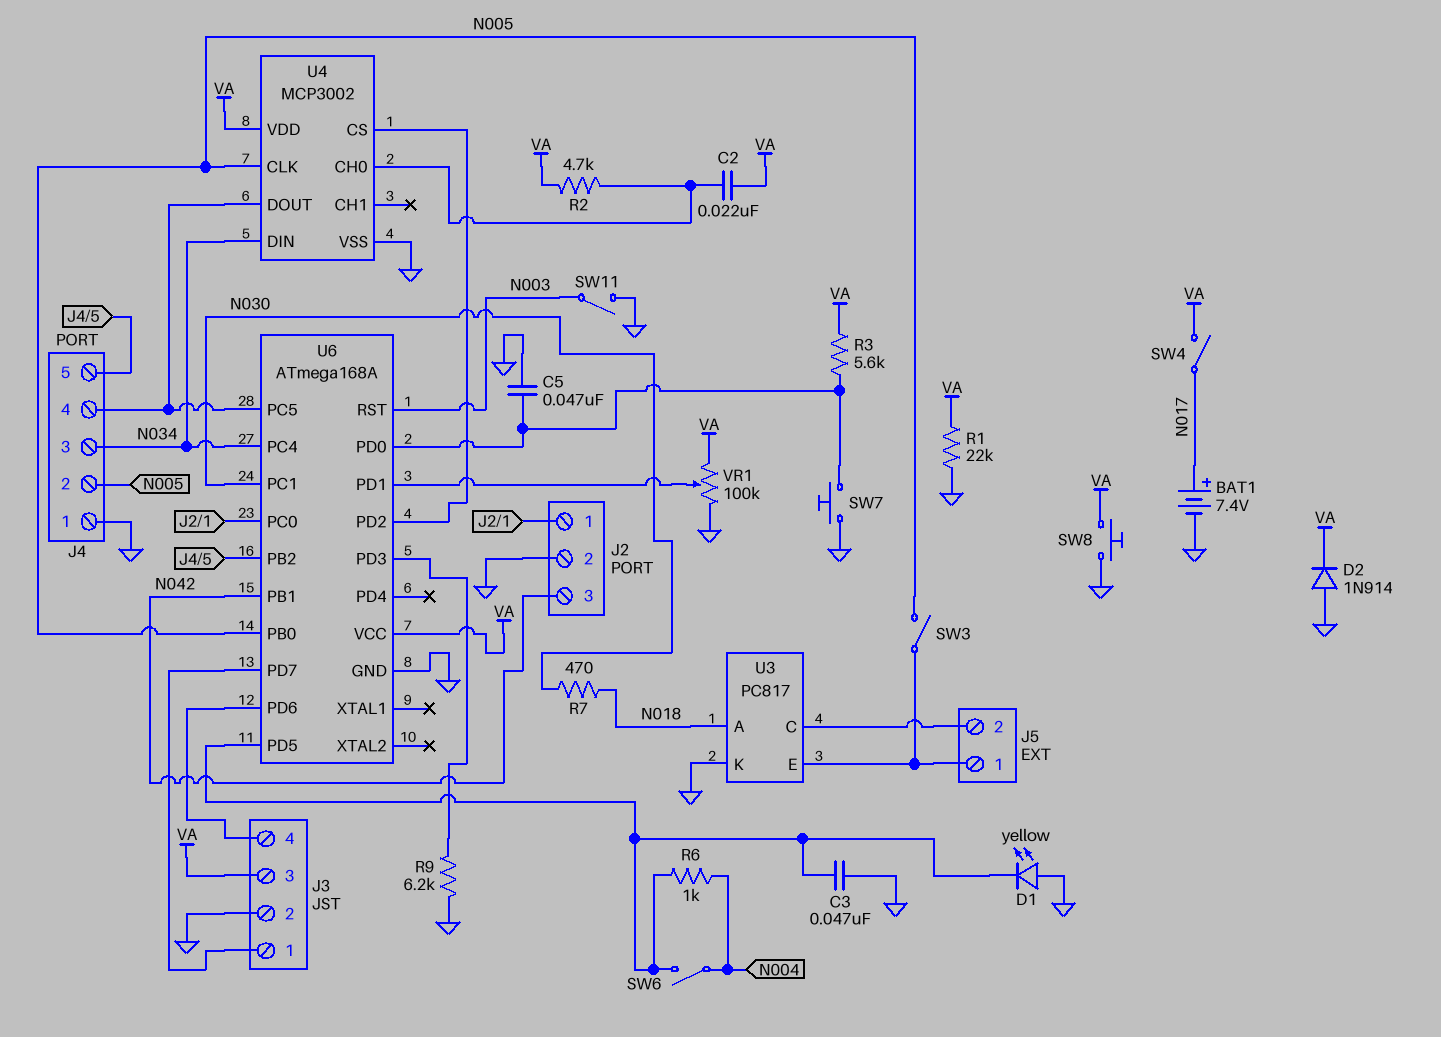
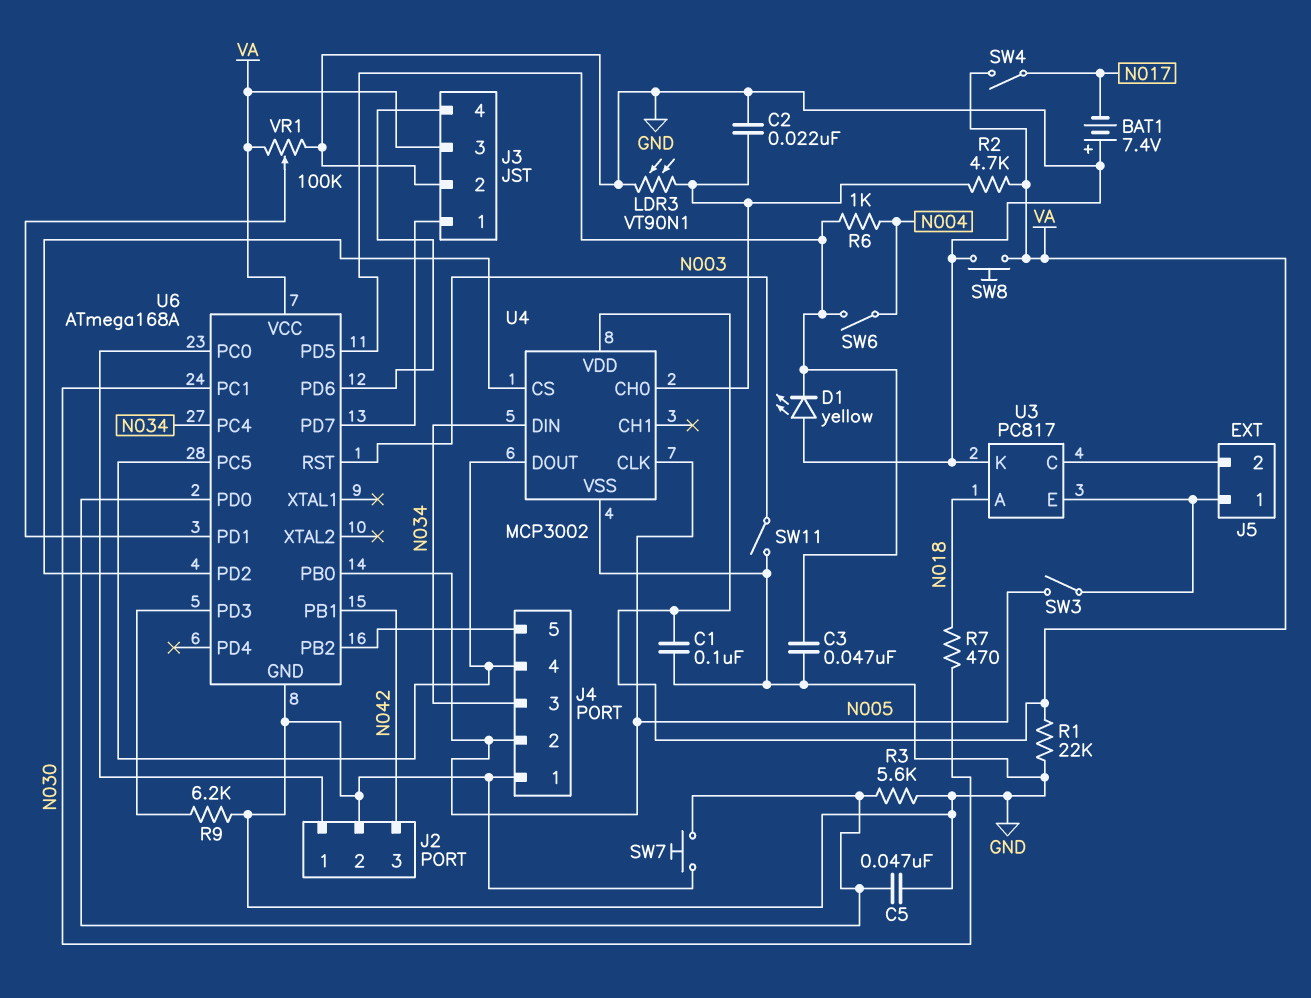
BAT1: 7.4V (plus N017, minus GND) -> 7.4V (plus GND, minus N017)
C1: none -> 100nF (GND, VA)
C2: 22nF (U4/CH0, VA) -> 22nF (GND, U4/CH0)
D2: diode 1N914 (A GND, K VA) -> none
LDR3: none -> VT90N1 (GND, U4/CH0)
R3: 5.6k (U6/PD0, VA) -> 5.6k (GND, U6/PD0)

